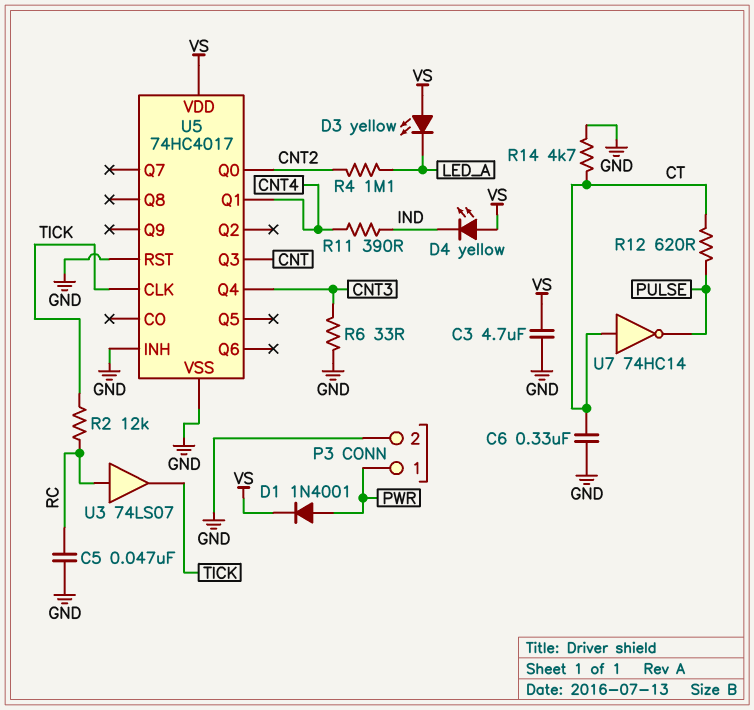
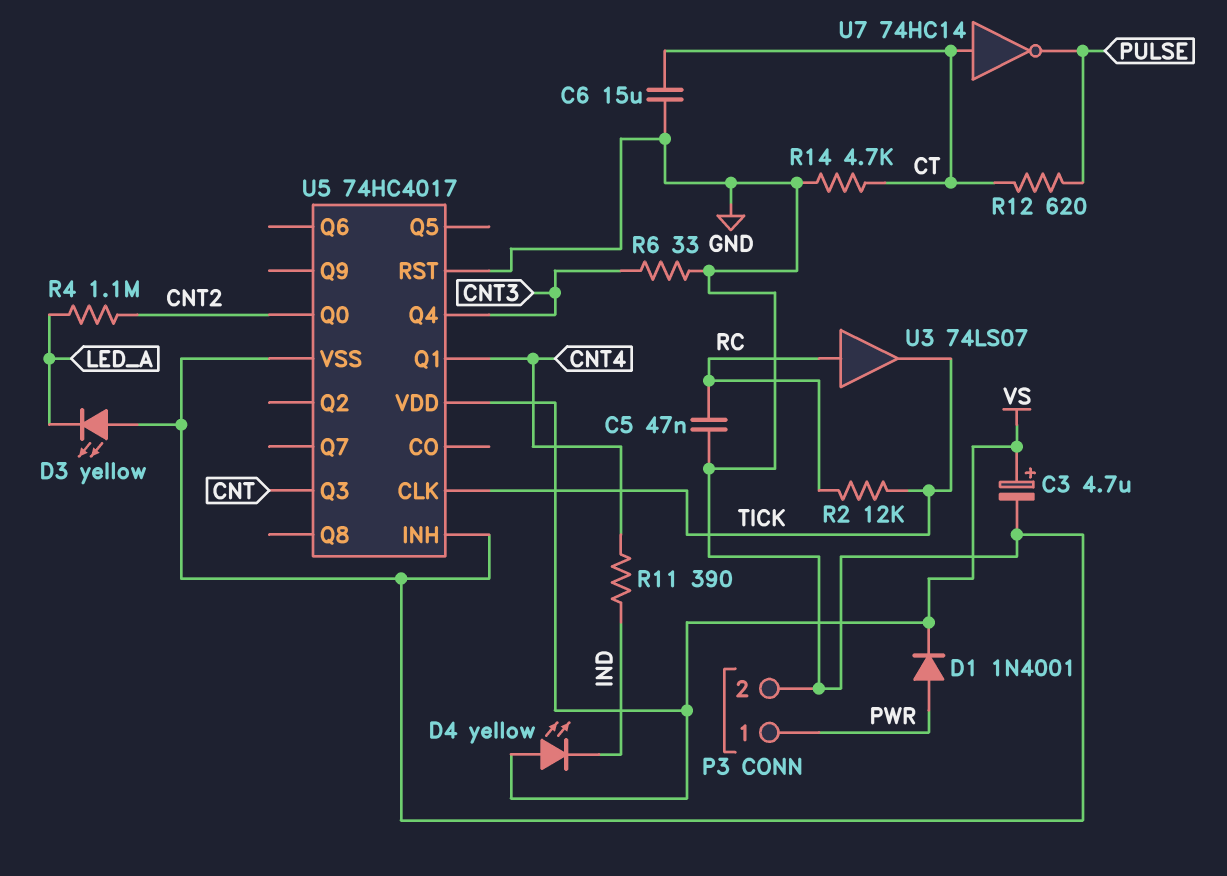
C3: 4.7uF (GND, VS) -> 4.7uF (plus VS, minus GND)
C6: 330nF (CT, GND) -> 15uF (CT, GND)
D3: LED yellow (A VS, K LED_A) -> LED yellow (A GND, K LED_A)

